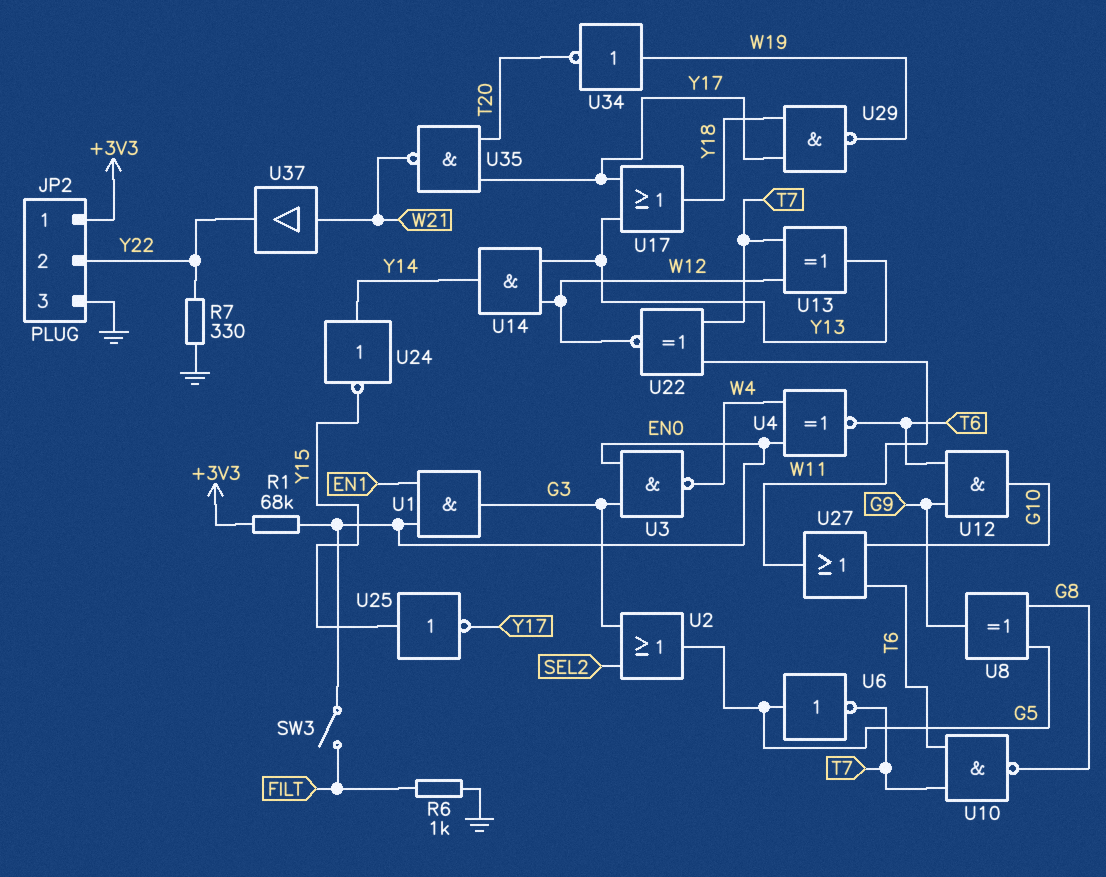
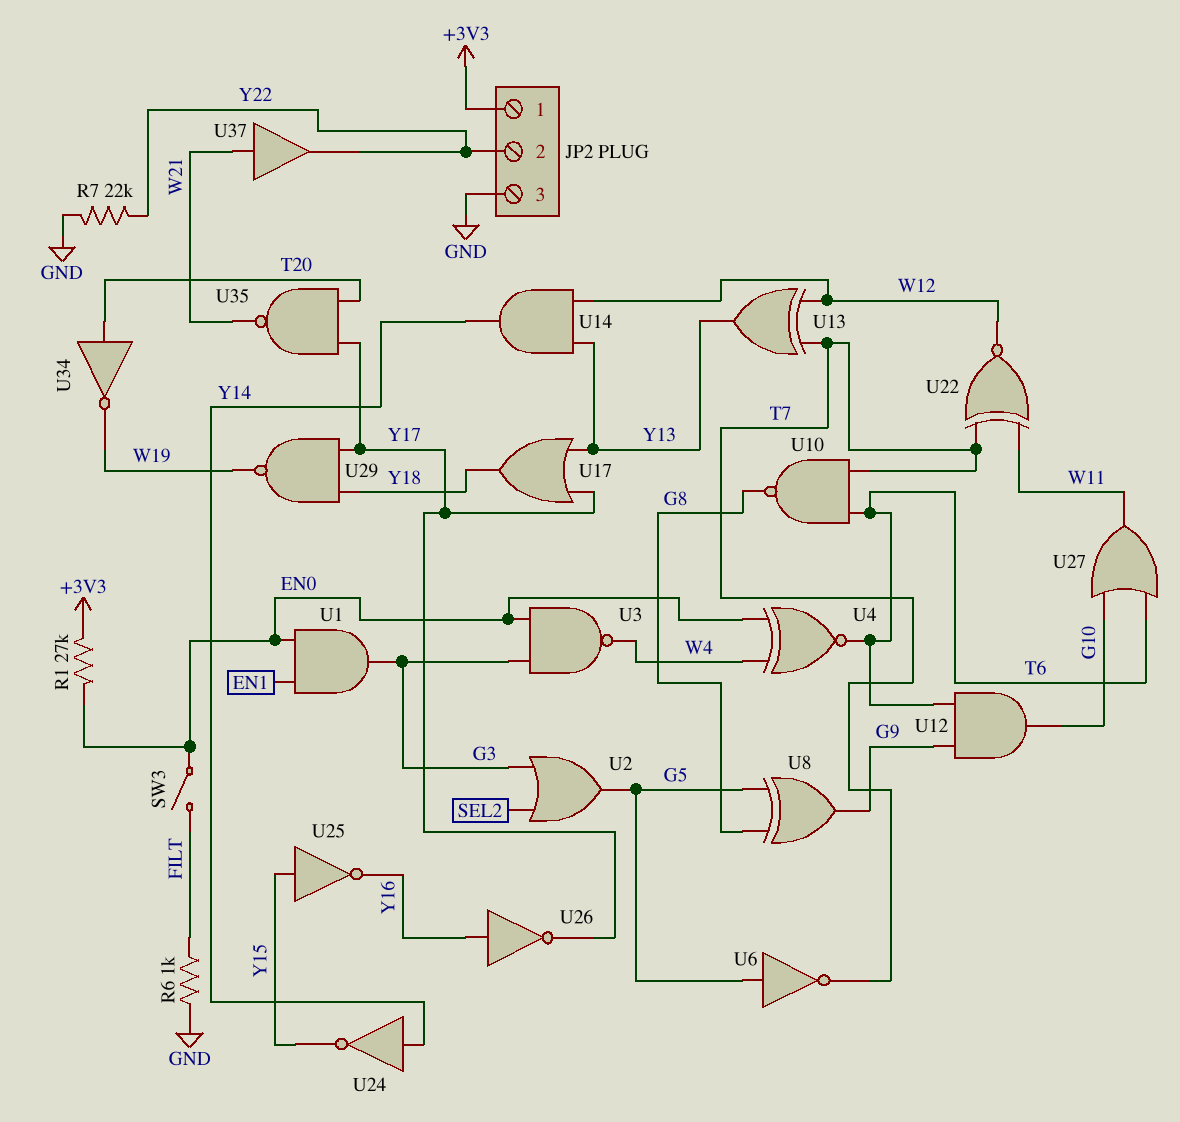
R1: 68k (+3V3, EN0) -> 27k (+3V3, EN0)
R7: 330 (GND, Y22) -> 22k (GND, Y22)
U25: NOT (in Y15, out Y17) -> NOT (in Y15, out Y16)
U26: none -> NOT (in Y16, out Y17)
U34: NOT (in W19, out T20) -> NOT (in T20, out W19)

